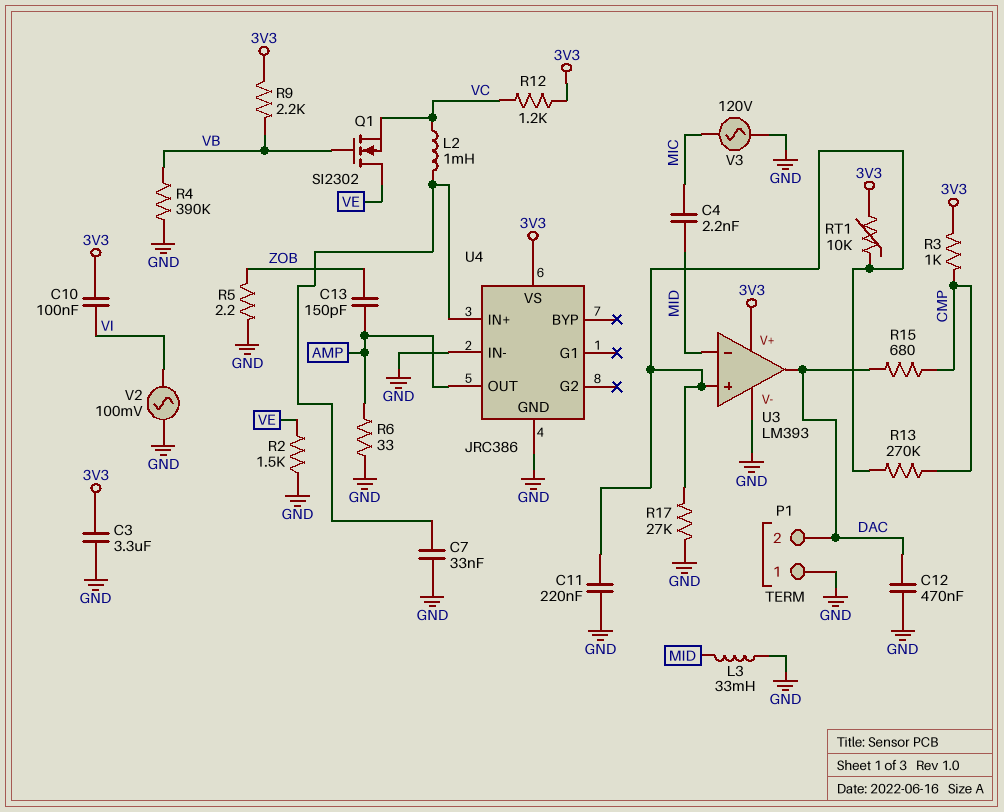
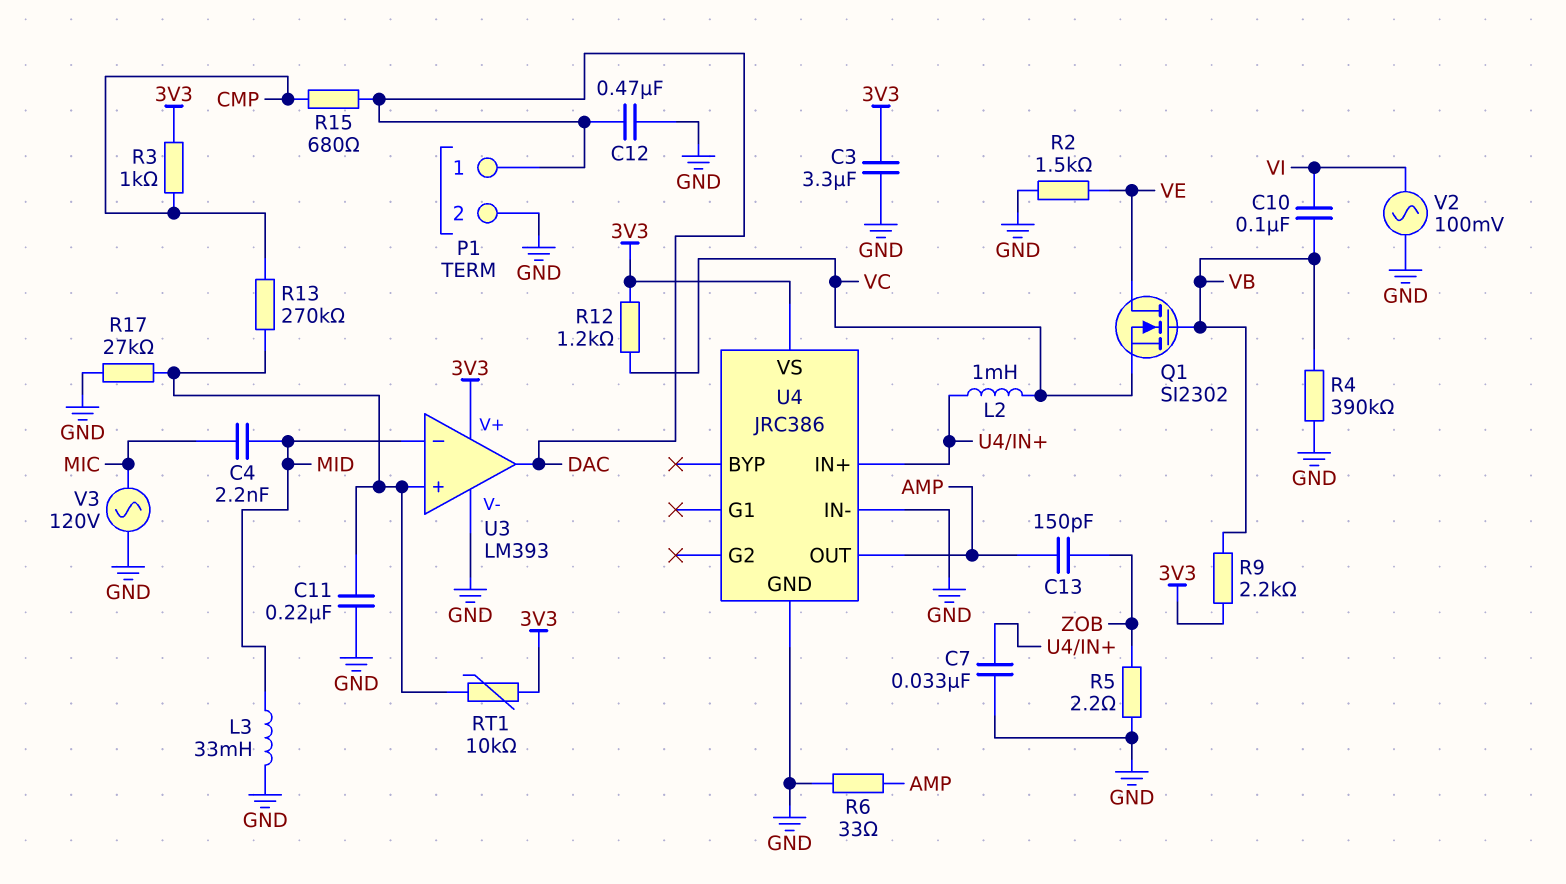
C10: 100nF (3V3, VI) -> 100nF (VB, VI)
P1 pin 1: GND -> DAC
P1 pin 2: DAC -> GND

